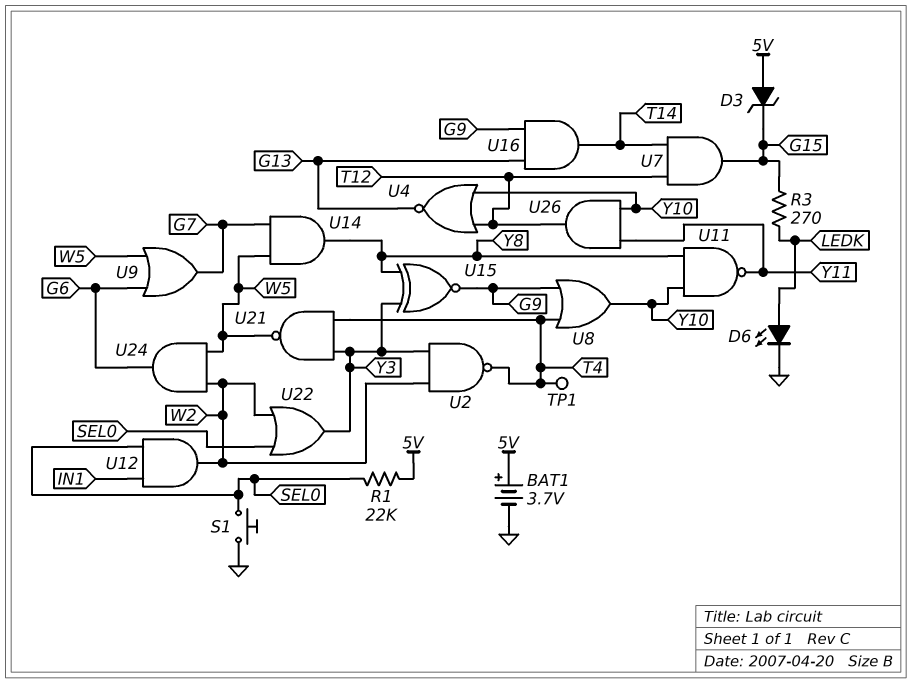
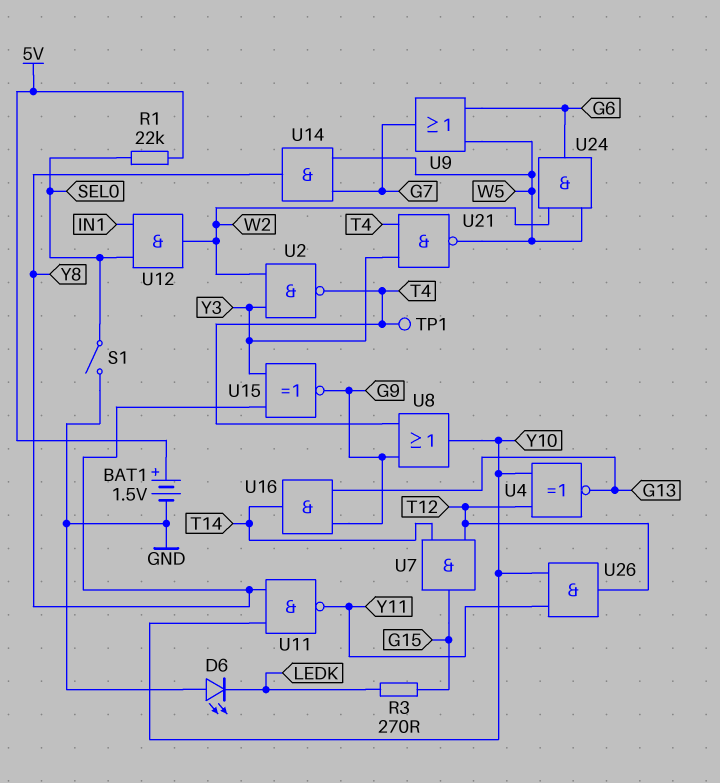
BAT1: 3.7V (plus 5V, minus GND) -> 1.5V (plus 5V, minus GND)
D3: zener (A 5V, K G15) -> none
D6: LED (A LEDK, K GND) -> LED (A GND, K LEDK)
S1: button (GND, SEL0) -> switch (GND, SEL0)
U4: NOR (in T12, in Y10, out G13) -> XNOR (in T12, in Y10, out G13)
U22: OR (in SEL0, in W2, out Y3) -> none

